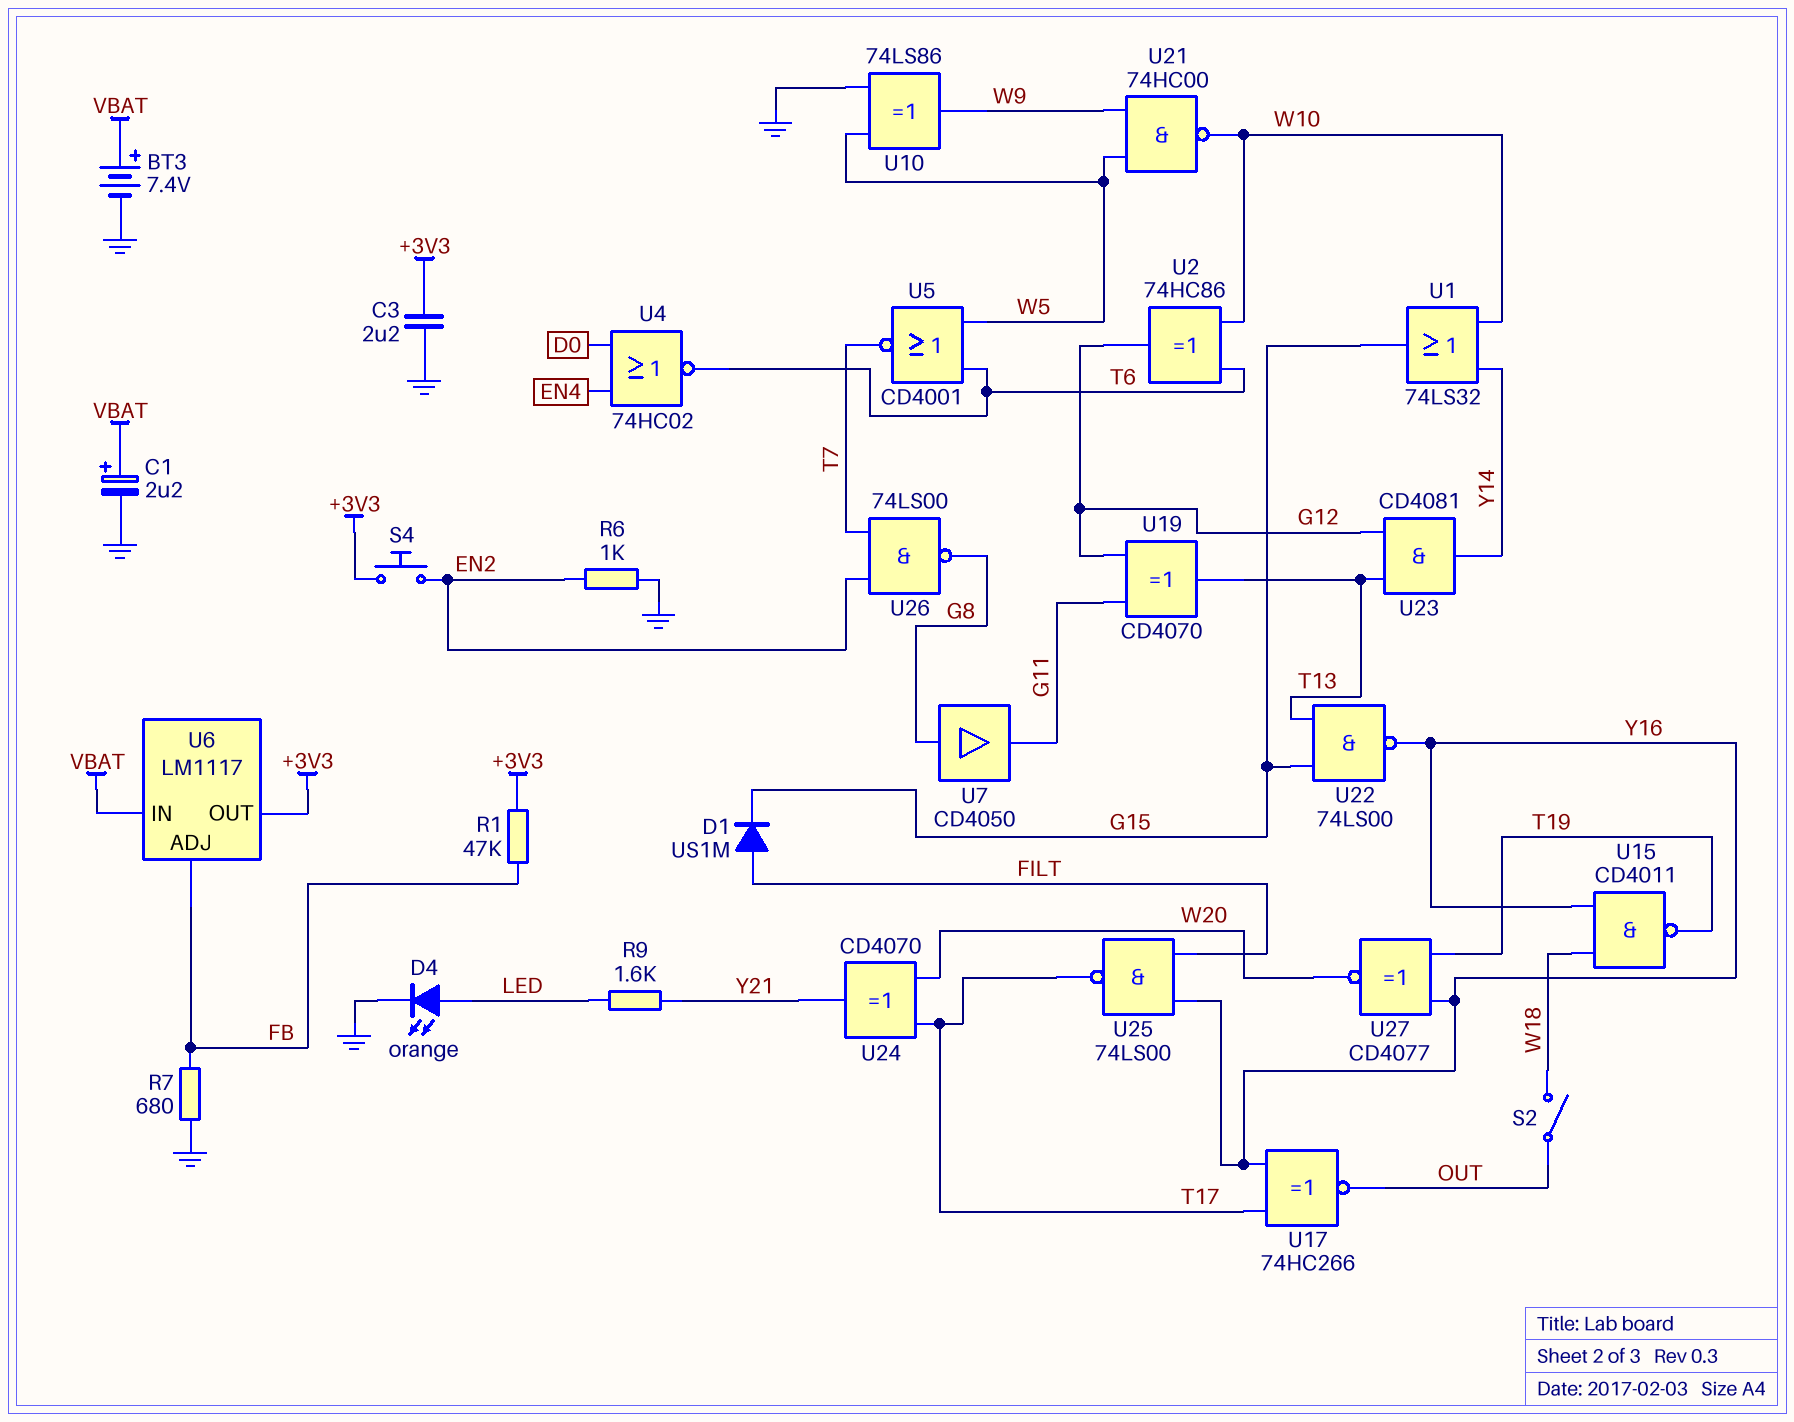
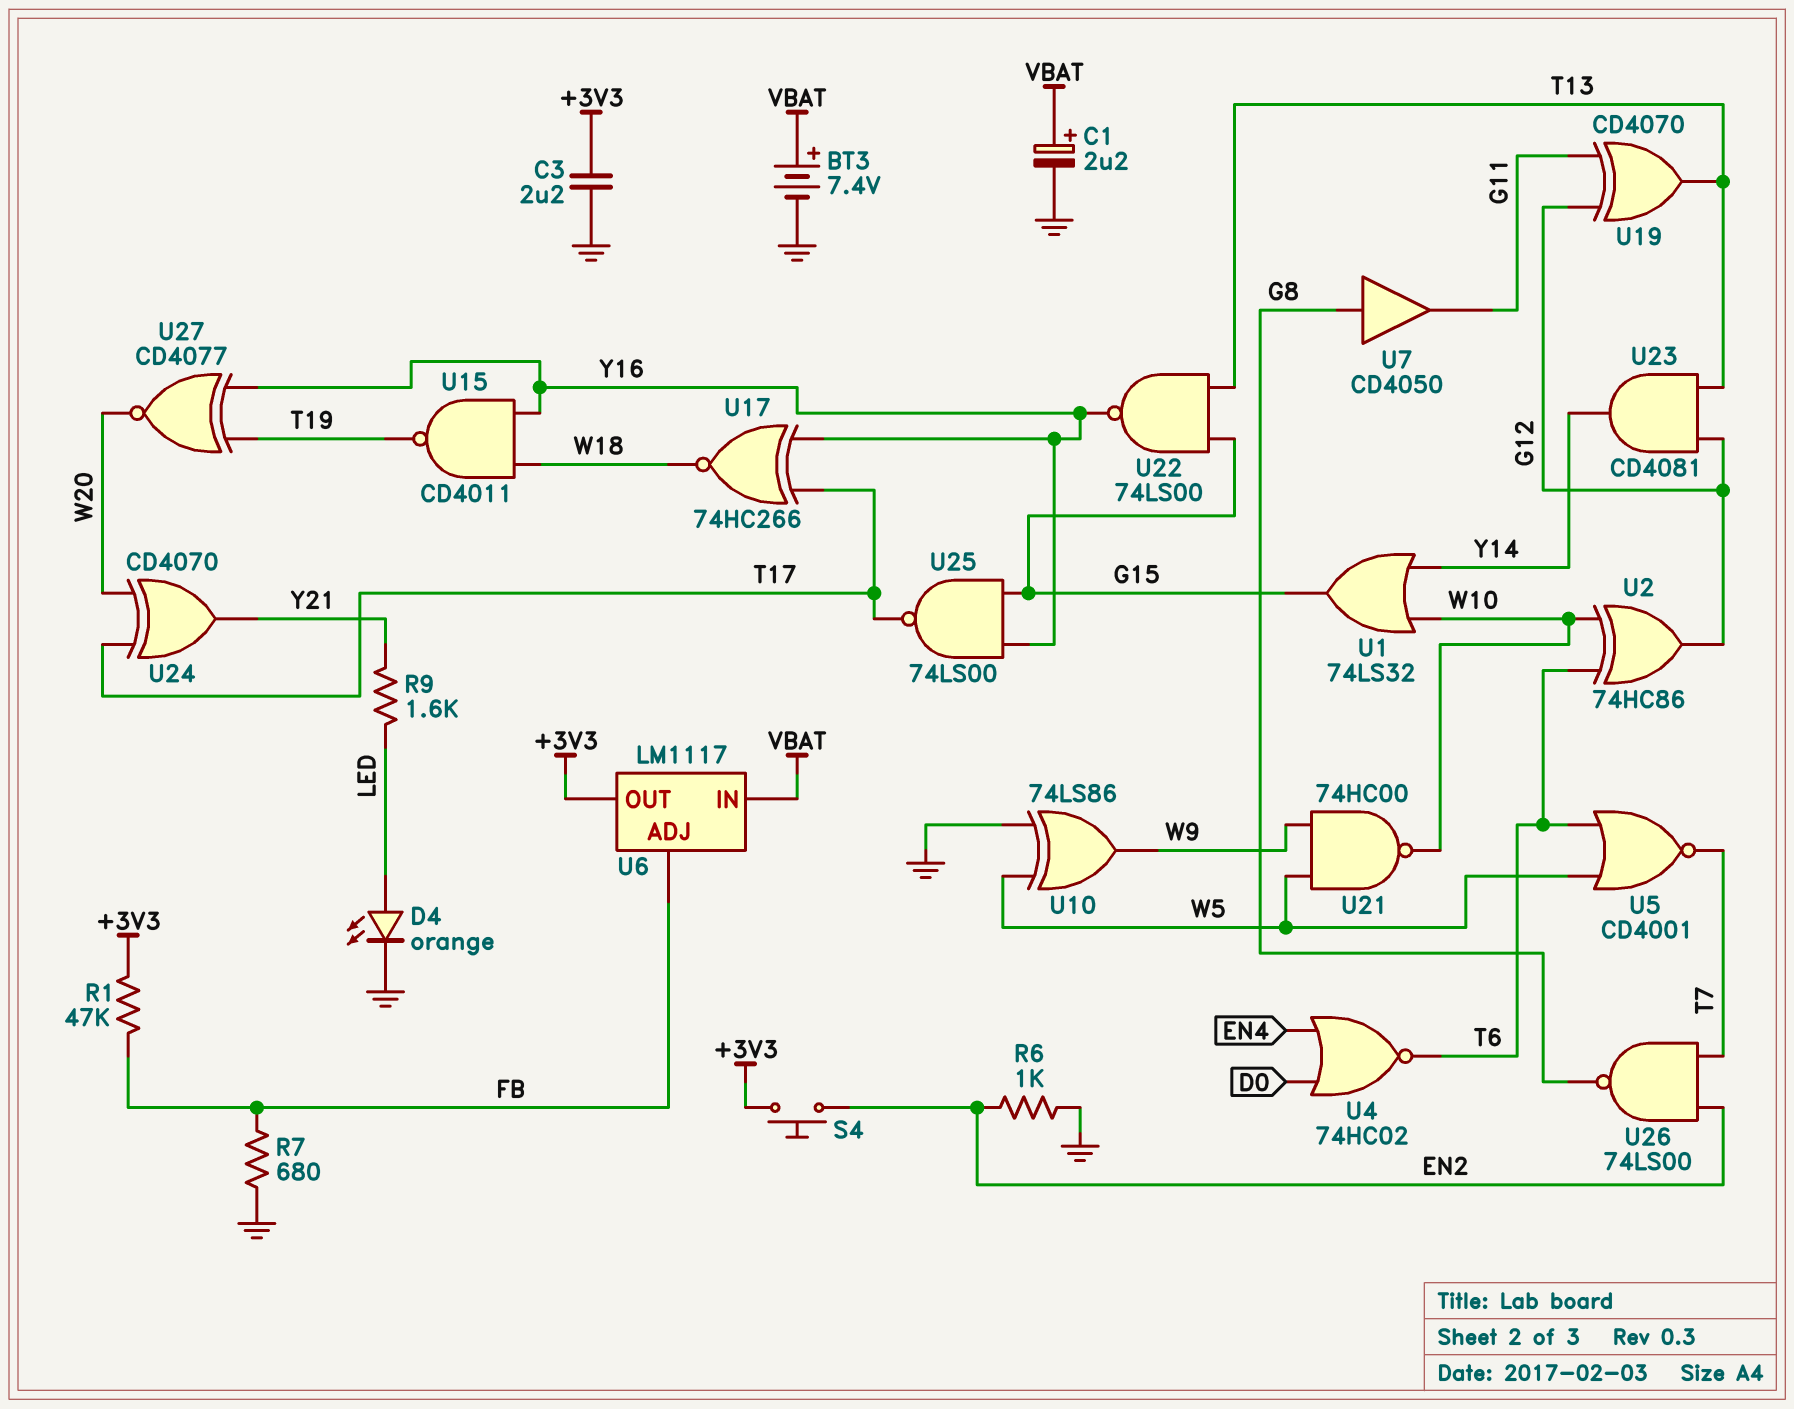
D1: diode US1M (A FILT, K G15) -> none
S2: switch (OUT, W18) -> none
U17: XNOR 74HC266 (in T17, in Y16, out OUT) -> XNOR 74HC266 (in T17, in Y16, out W18)
U25: NAND 74LS00 (in FILT, in Y16, out T17) -> NAND 74LS00 (in G15, in Y16, out T17)

